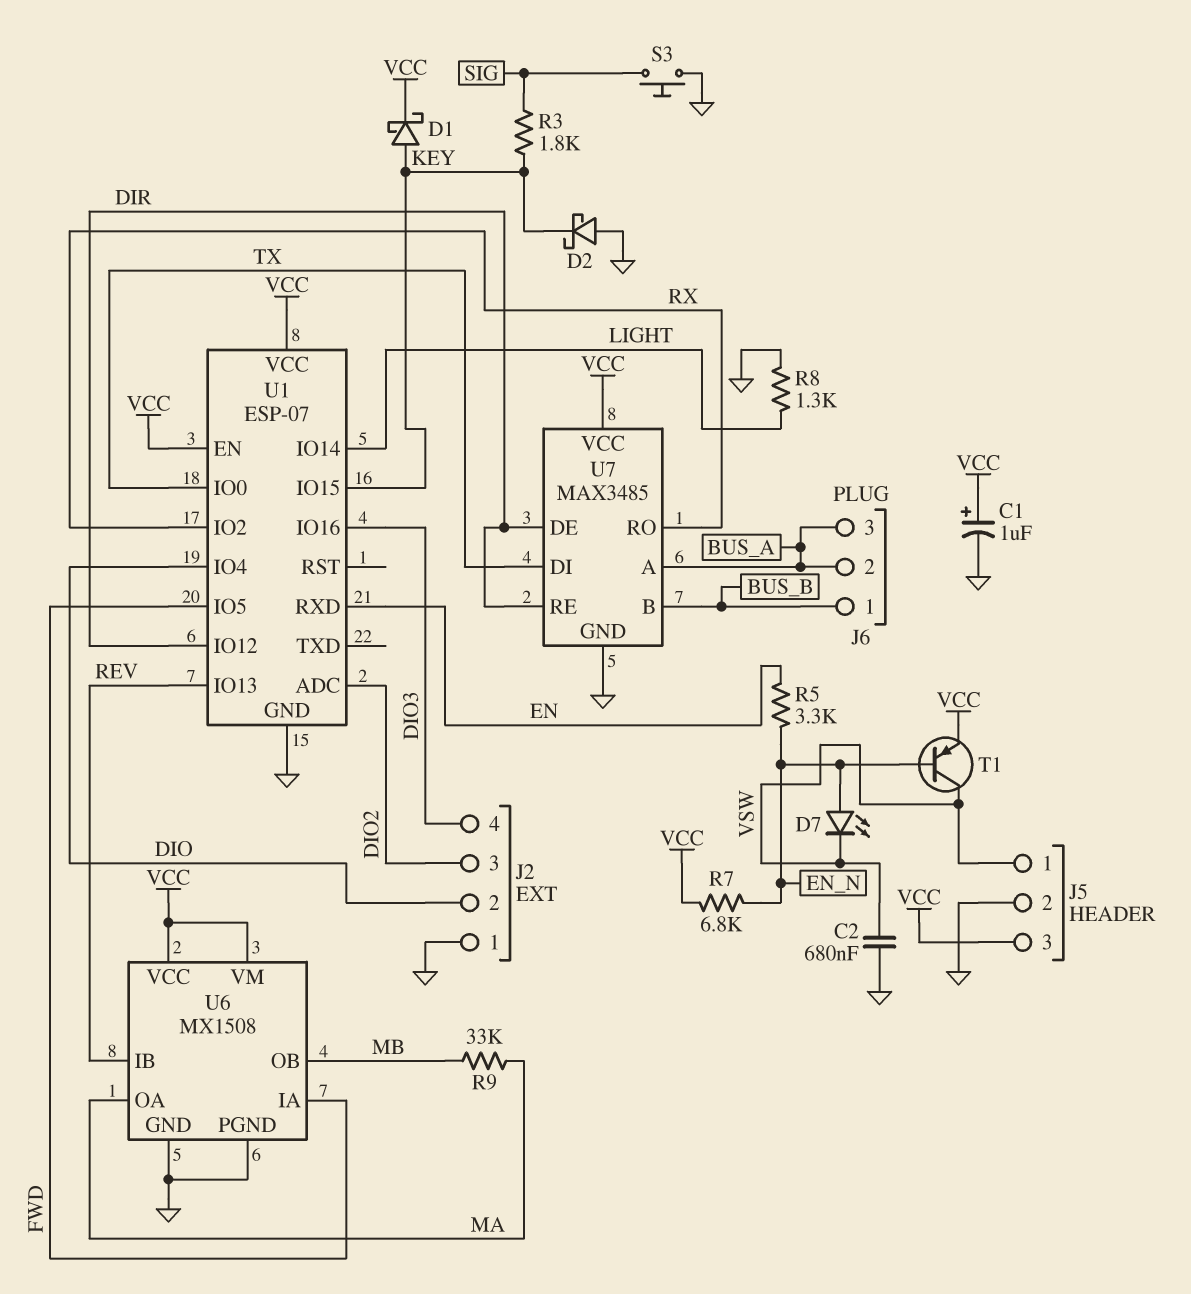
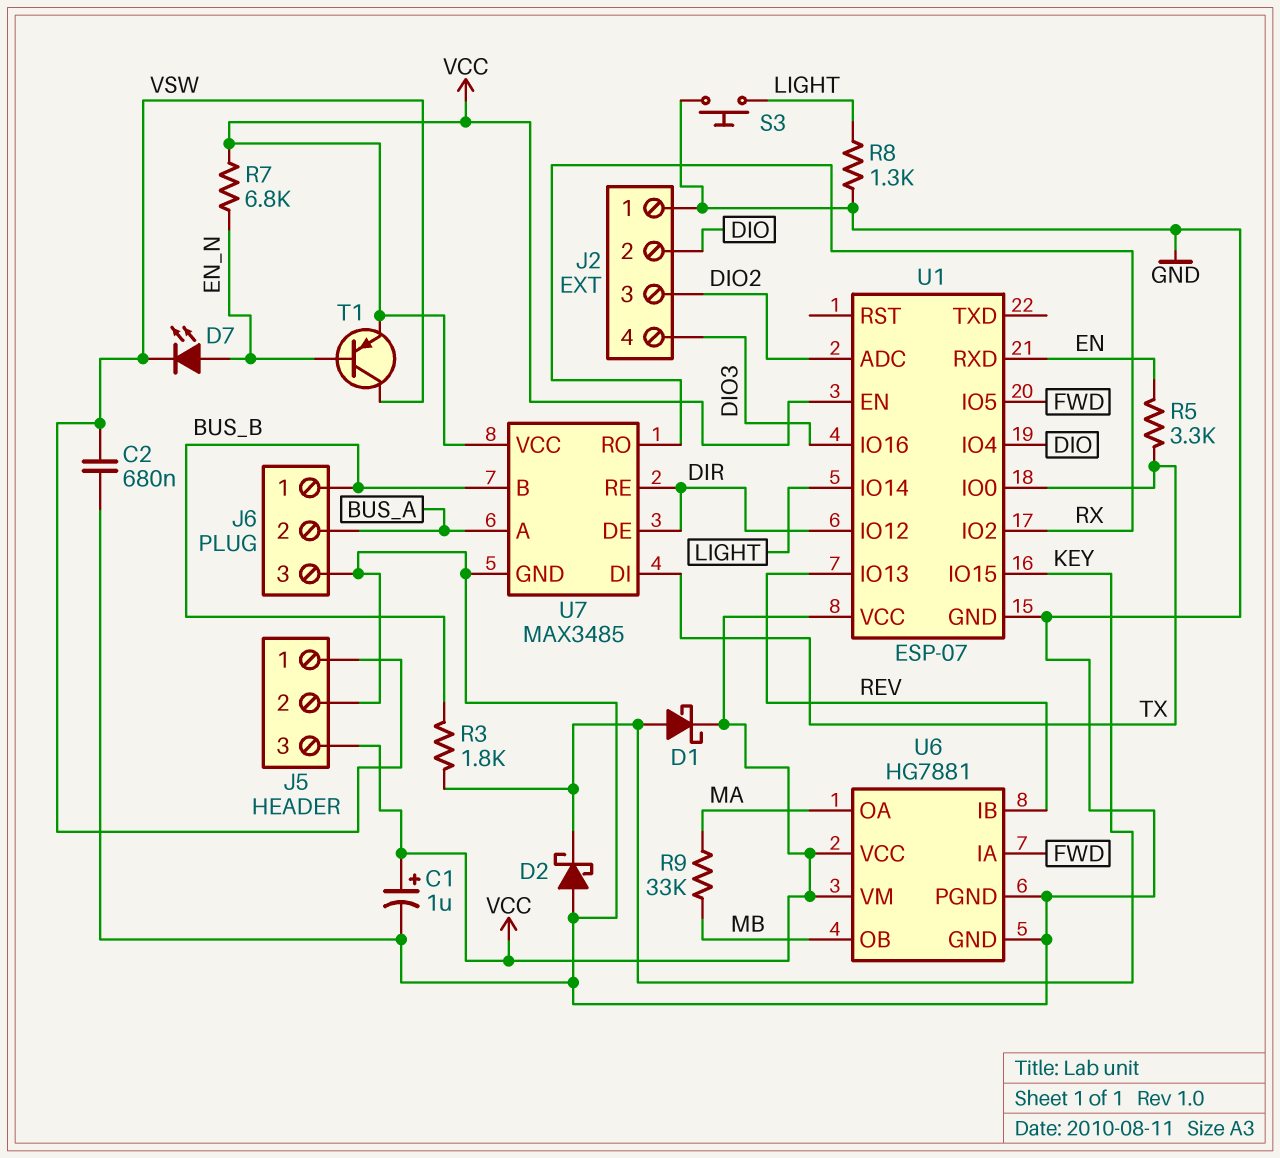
J6 pin 3: BUS_A -> GND
R3: 1.8k (KEY, SIG) -> 1.8k (BUS_B, KEY)
R5: 3.3k (EN, EN_N) -> 3.3k (EN, TX)
S3: button (GND, SIG) -> button (GND, LIGHT)
U6: MX1508 -> HG7881

